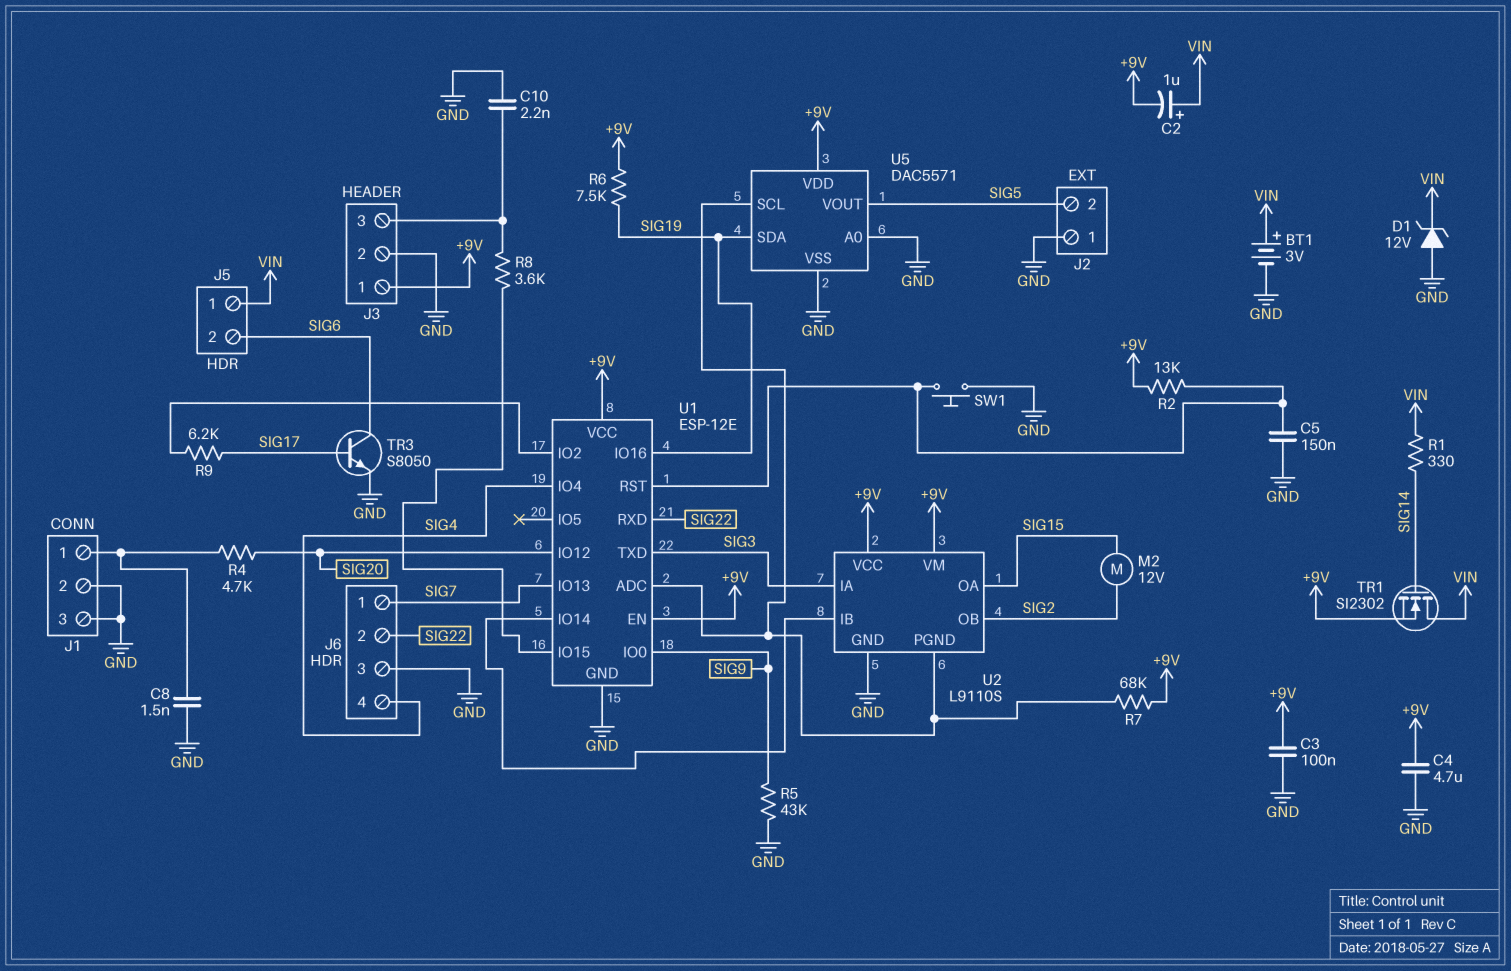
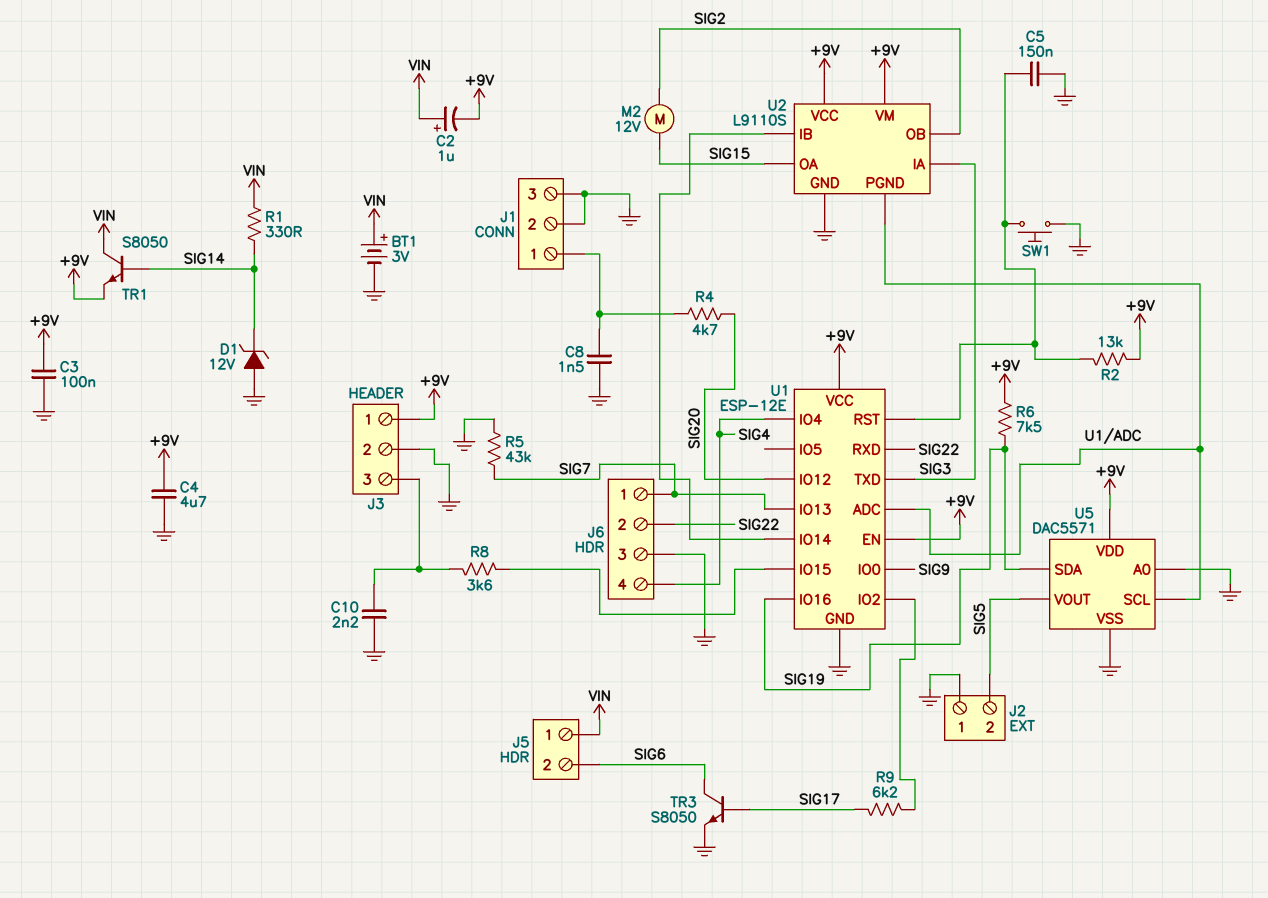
D1: zener 12V (A GND, K VIN) -> zener 12V (A GND, K SIG14)
R5: 43k (GND, SIG9) -> 43k (GND, SIG7)
R7: 68k (+9V, U1/ADC) -> none
TR1: NMOS SI2302 (G SIG14, D VIN, S +9V) -> NPN S8050 (B SIG14, C VIN, E +9V)

